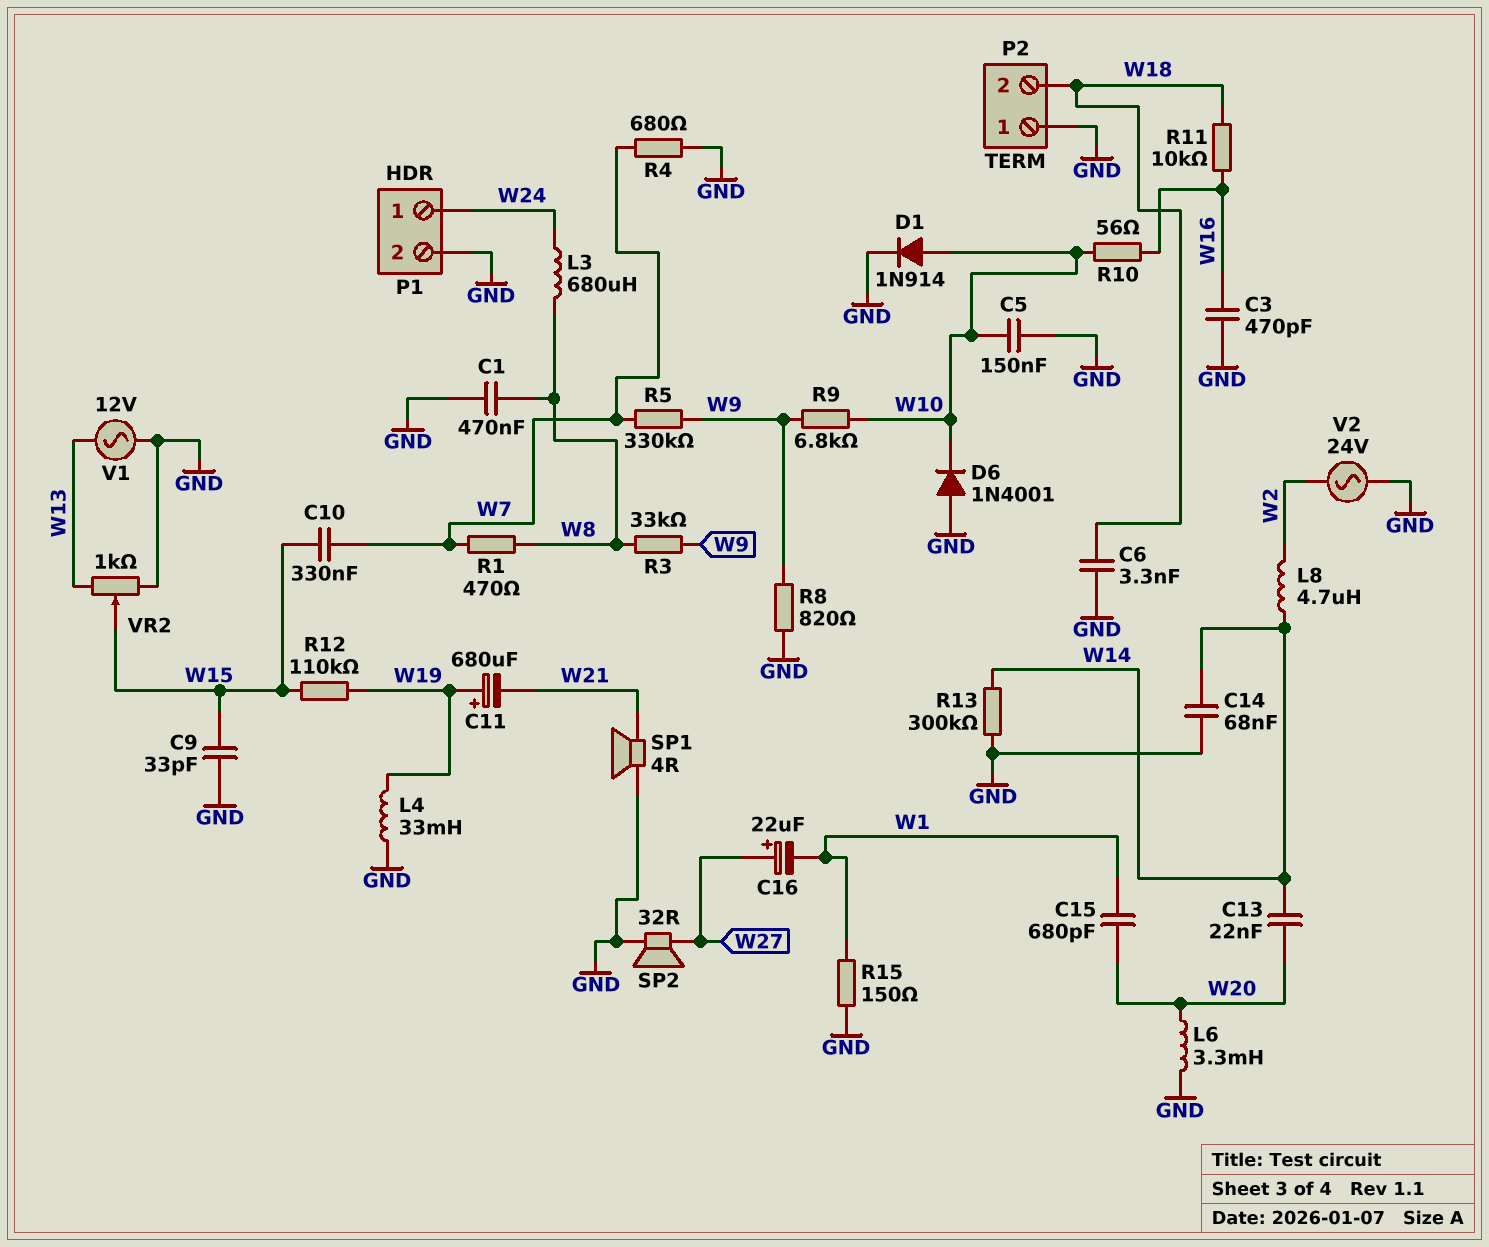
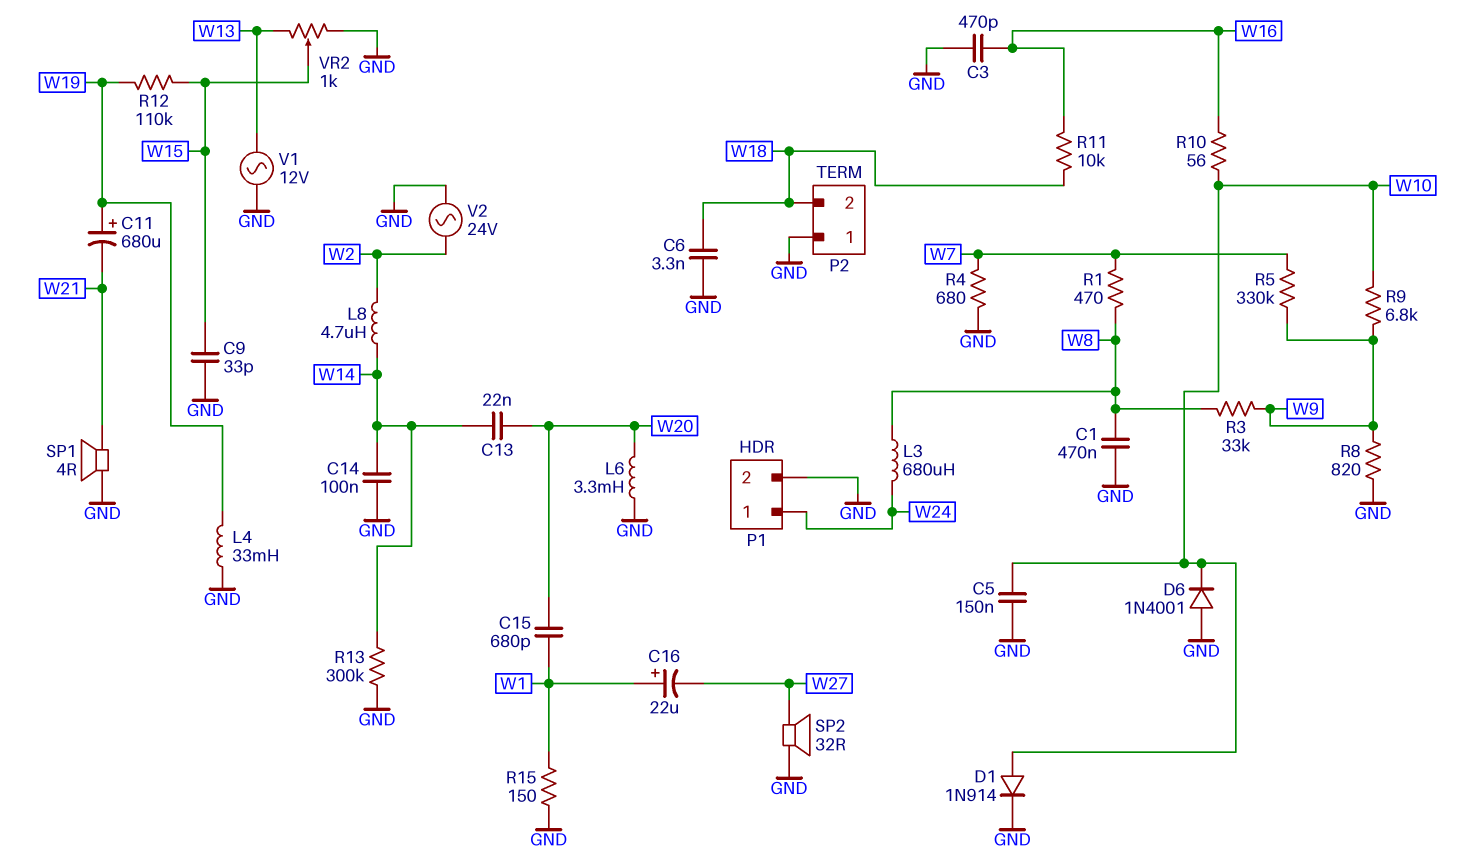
C10: 330nF (W7, W15) -> none
C14: 68nF (GND, W14) -> 100nF (GND, W14)
C16: 22uF (plus W27, minus W1) -> 22uF (plus W1, minus W27)

